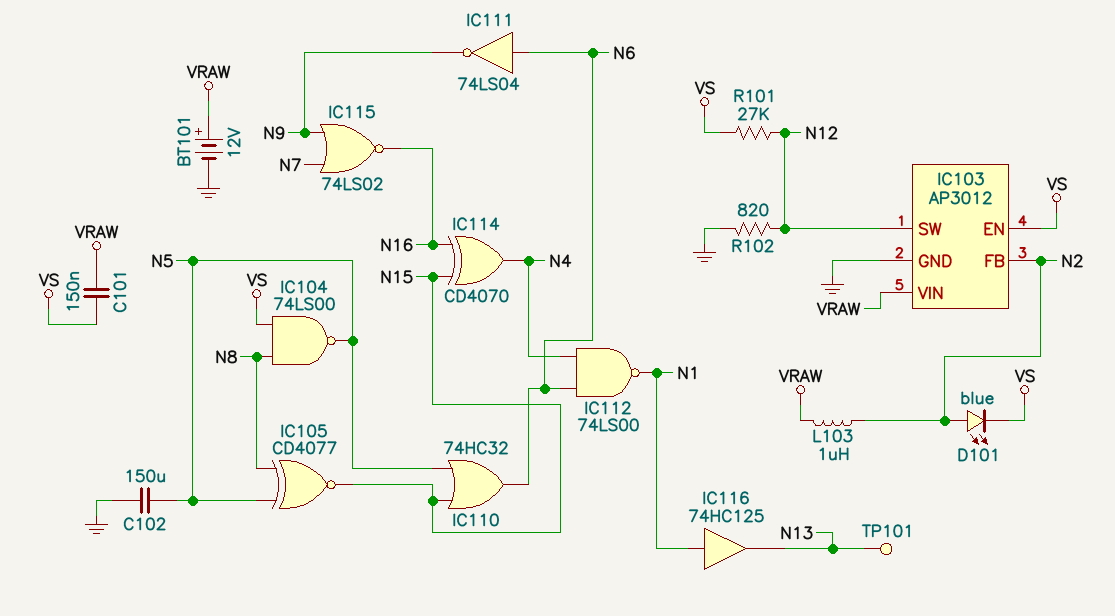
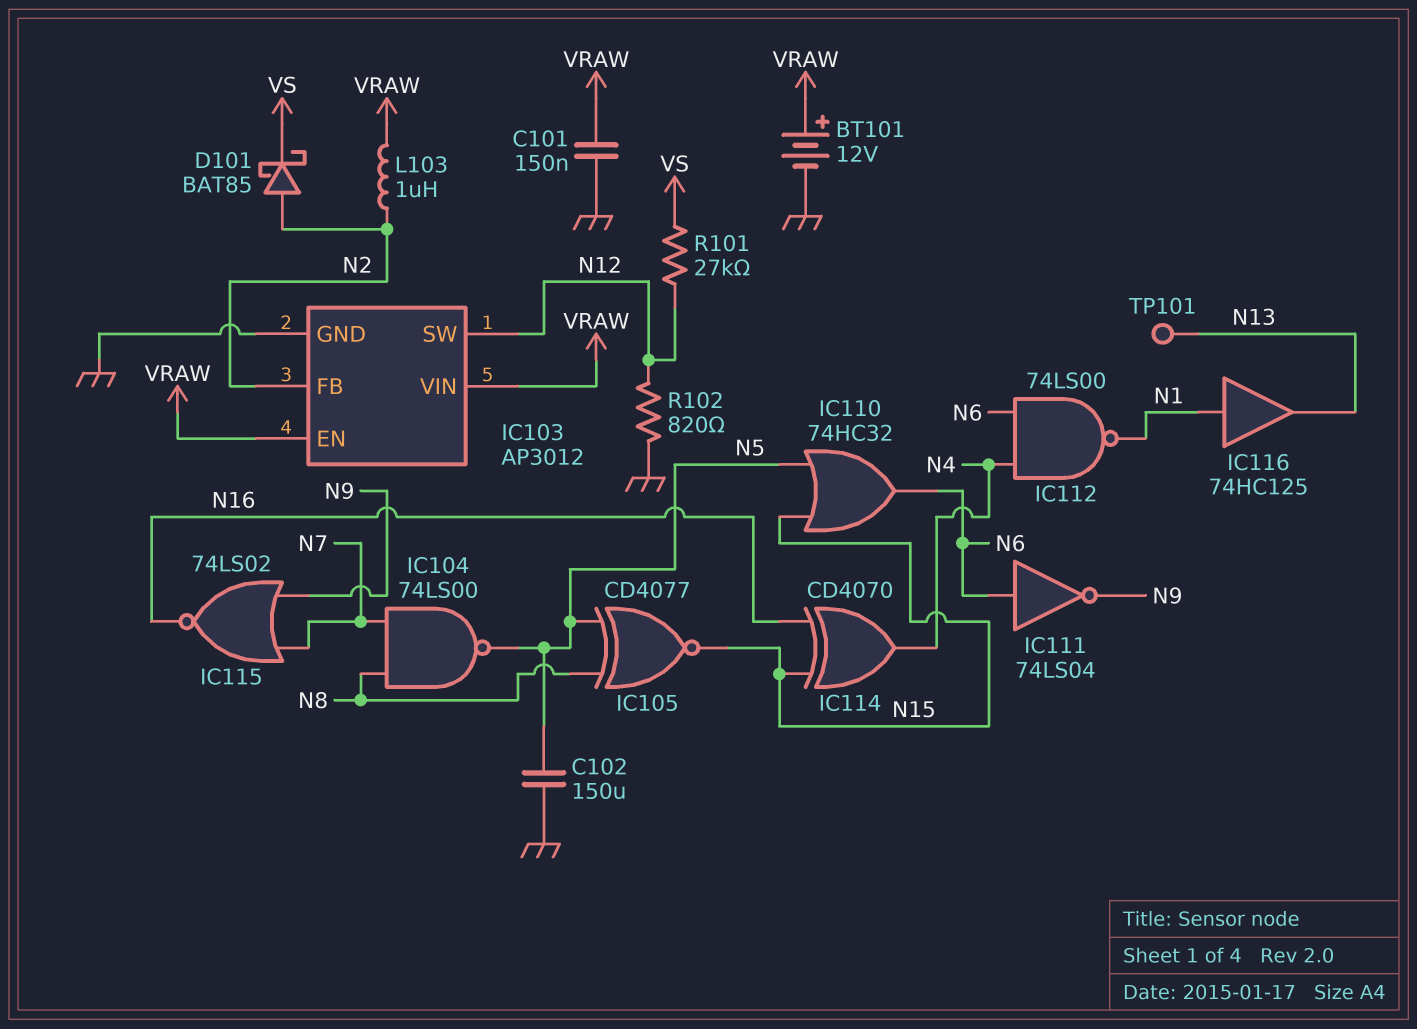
C101: 150nF (VRAW, VS) -> 150nF (GND, VRAW)
D101: LED blue (A N2, K VS) -> schottky BAT85 (A N2, K VS)
IC103 pin EN: VS -> VRAW
IC104: NAND 74LS00 (in N8, in VS, out N5) -> NAND 74LS00 (in N7, in N8, out N5)

